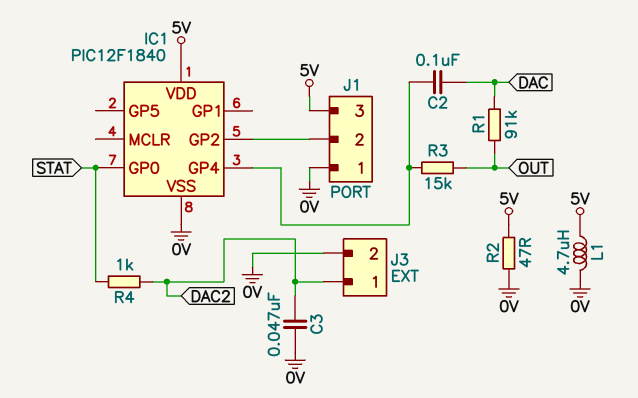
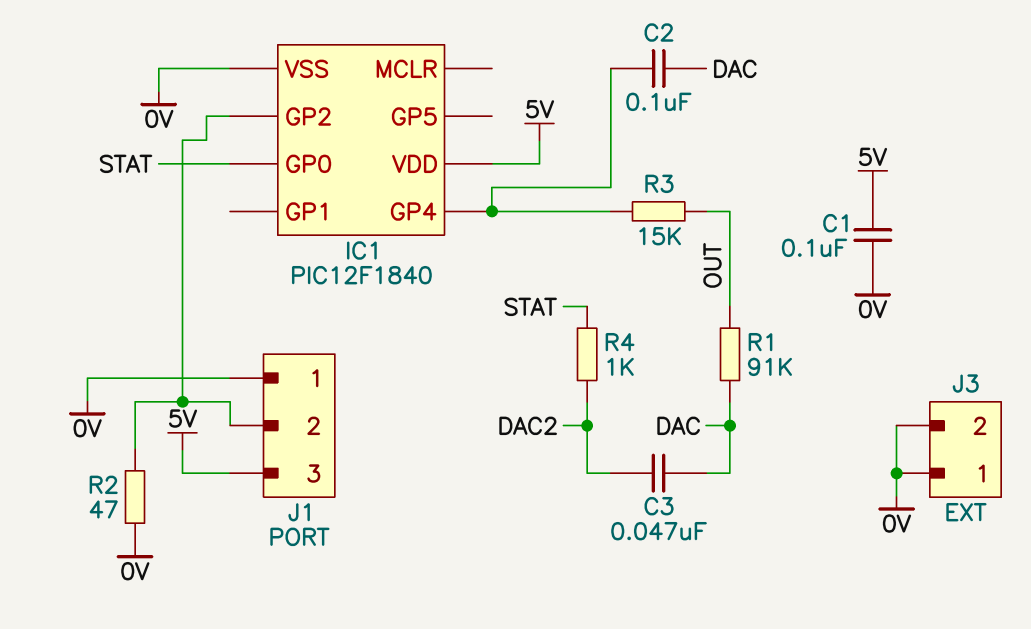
C1: none -> 100nF (0V, 5V)
C3: 47nF (0V, DAC2) -> 47nF (DAC, DAC2)
J3 pin 1: DAC2 -> 0V
L1: 4.7uH (0V, 5V) -> none
R2: 47 (0V, 5V) -> 47 (0V, IC1/GP2)

